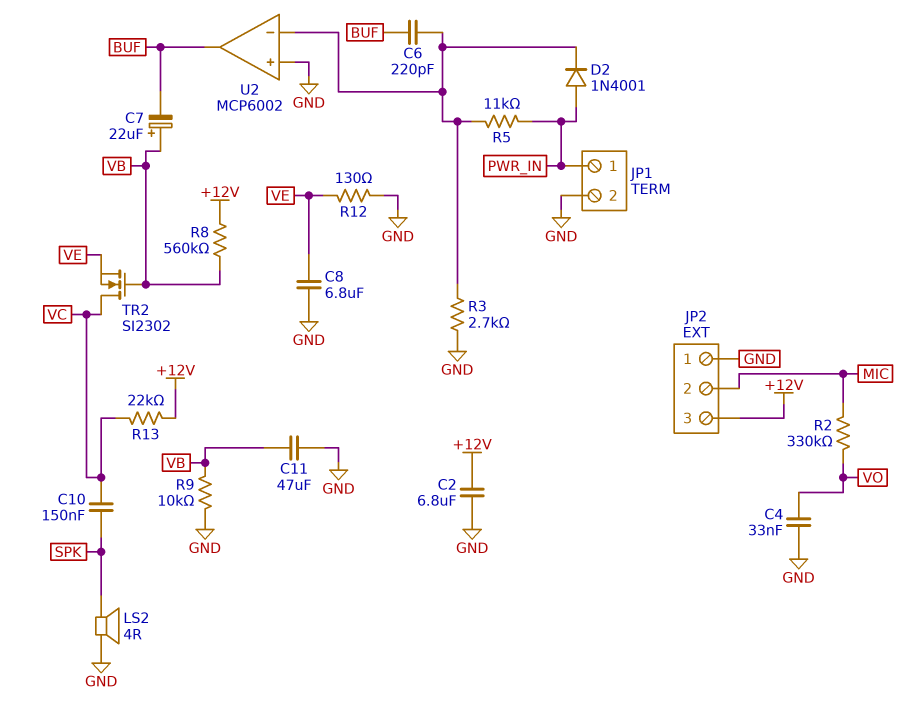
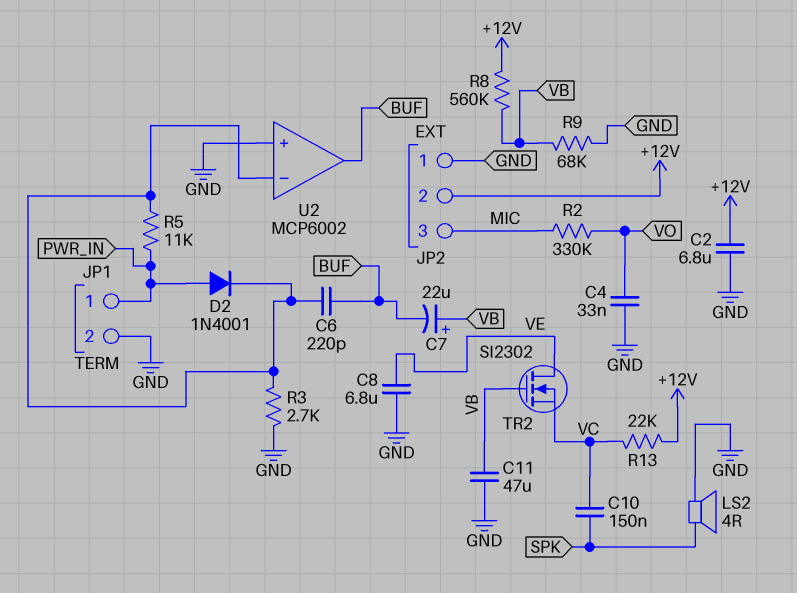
JP2 pin 2: MIC -> +12V
JP2 pin 3: +12V -> MIC
R9: 10k (GND, VB) -> 68k (GND, VB)
R12: 130 (GND, VE) -> none
TR2: NMOS SI2302 (G VB, D VC, S VE) -> NMOS SI2302 (G VB, D VE, S VC)

